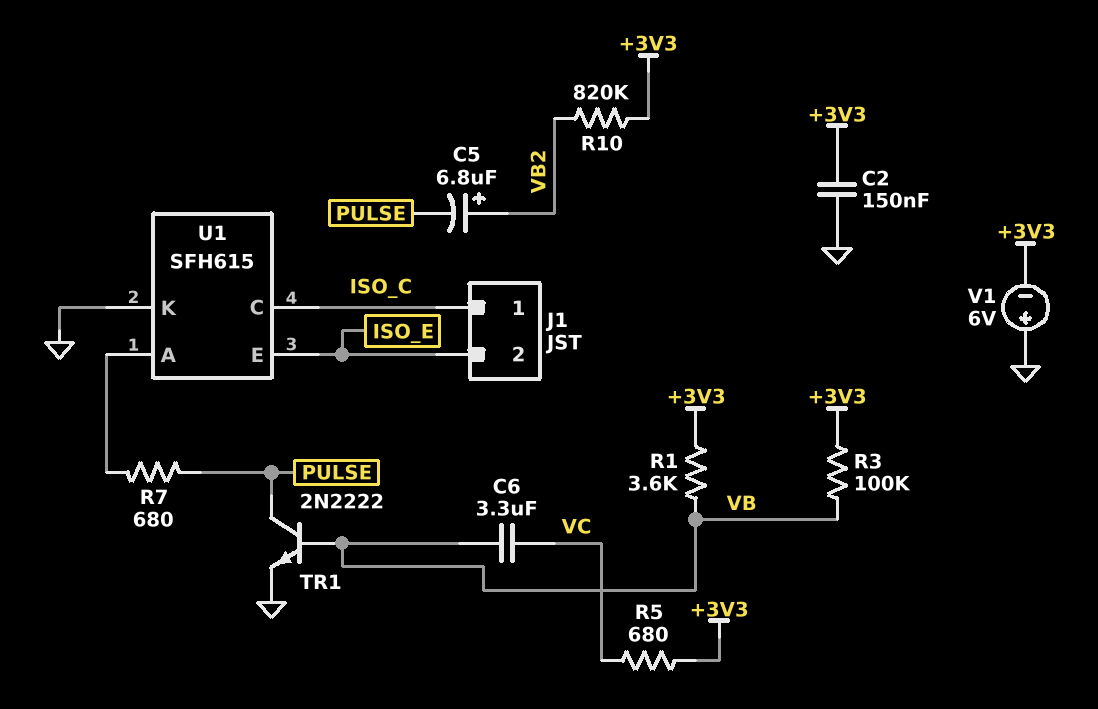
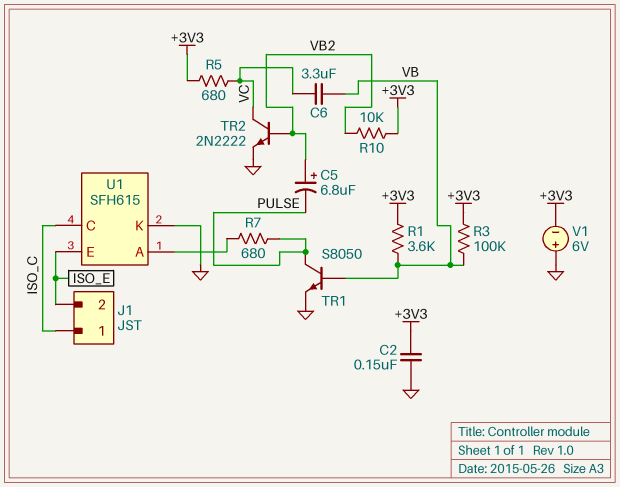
R10: 820k (+3V3, VB2) -> 10k (+3V3, VB2)
TR1: NPN 2N2222 (B VB, C PULSE, E GND) -> NPN S8050 (B VB, C PULSE, E GND)
TR2: none -> NPN 2N2222 (B VB2, C VC, E GND)

